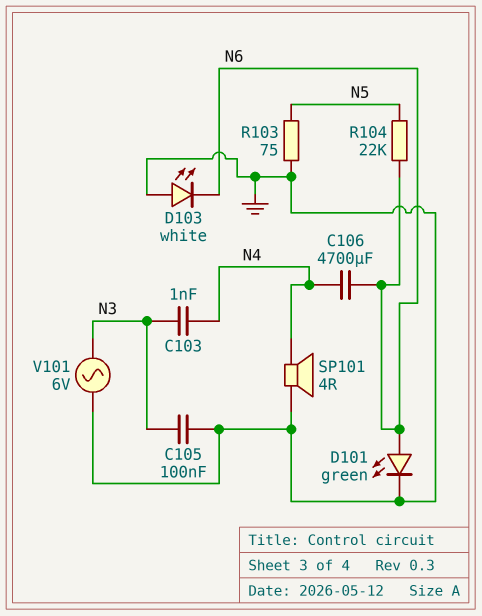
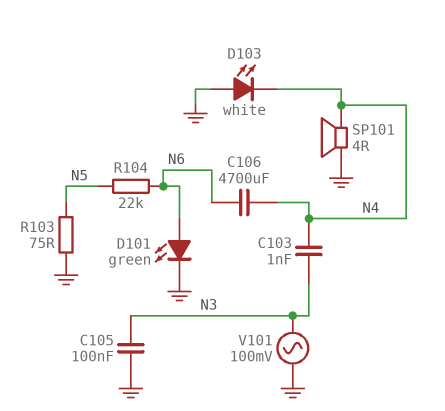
D103: LED white (A GND, K N6) -> LED white (A GND, K N4)
V101: AC 6V (GND, N3) -> AC 100mV (GND, N3)

